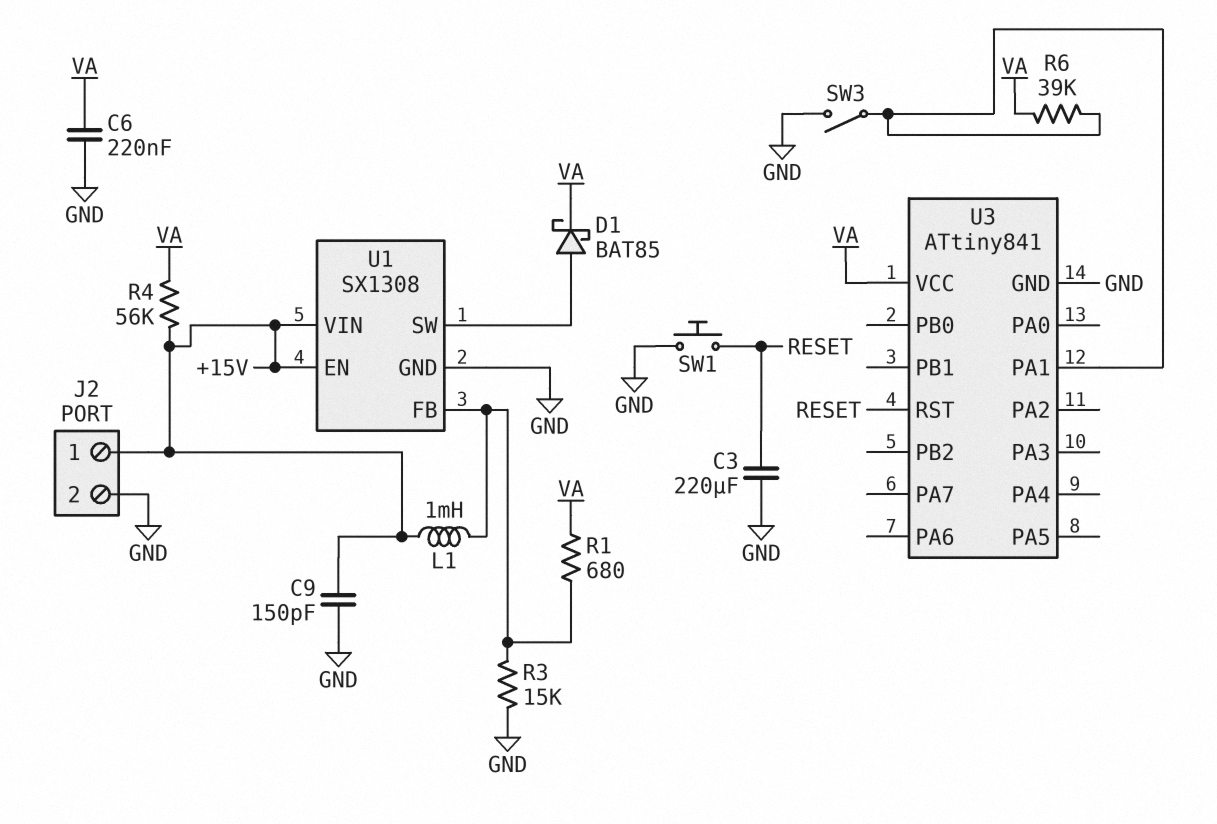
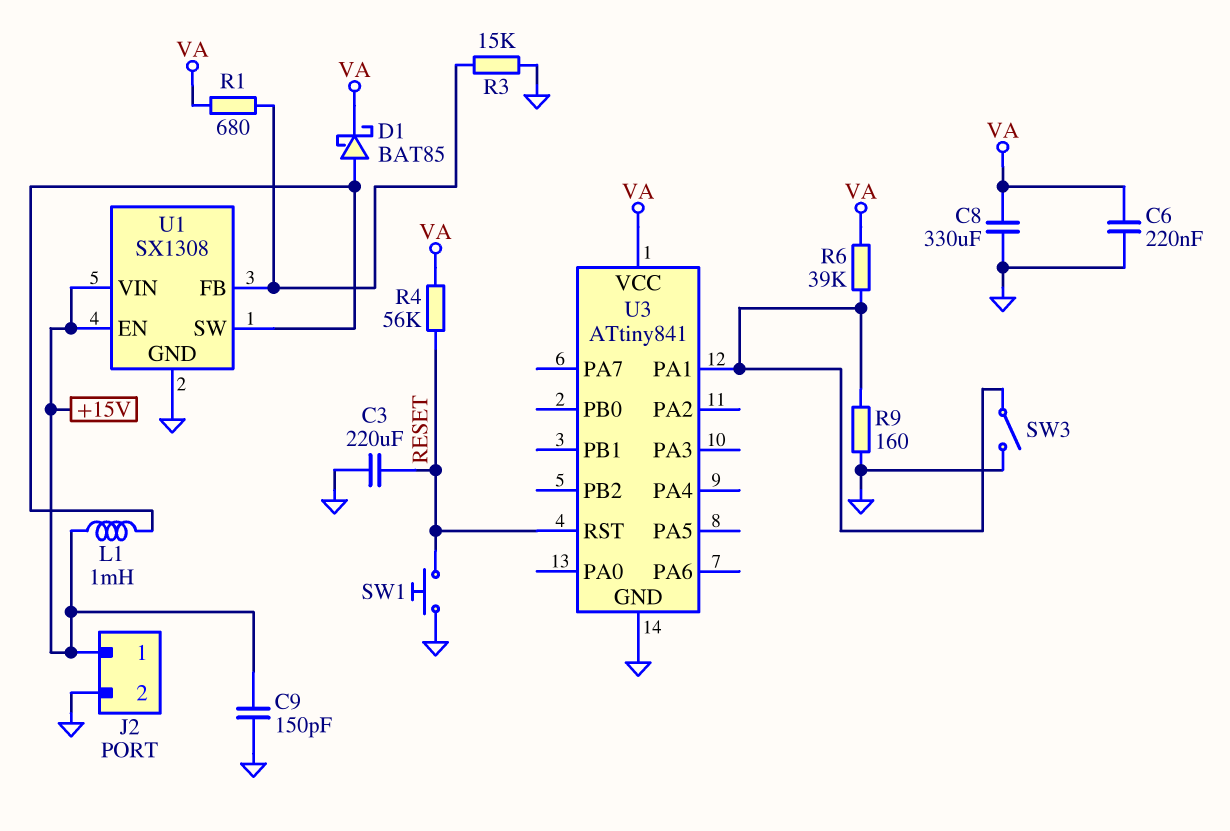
C8: none -> 330uF (GND, VA)
L1: 1mH (+15V, U1/FB) -> 1mH (+15V, U1/SW)
R4: 56k (+15V, VA) -> 56k (RESET, VA)
R9: none -> 160 (GND, U3/PA1)

